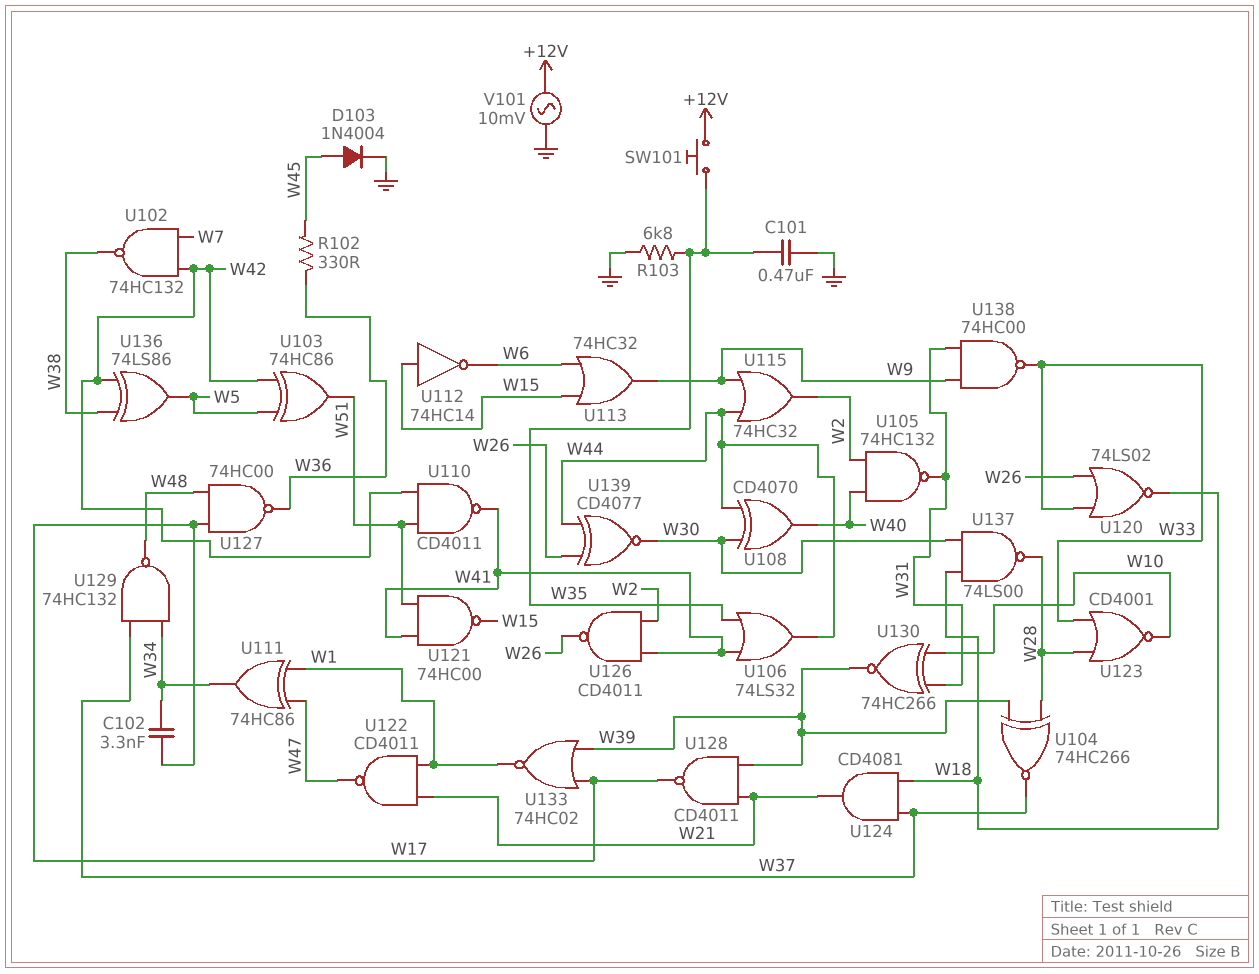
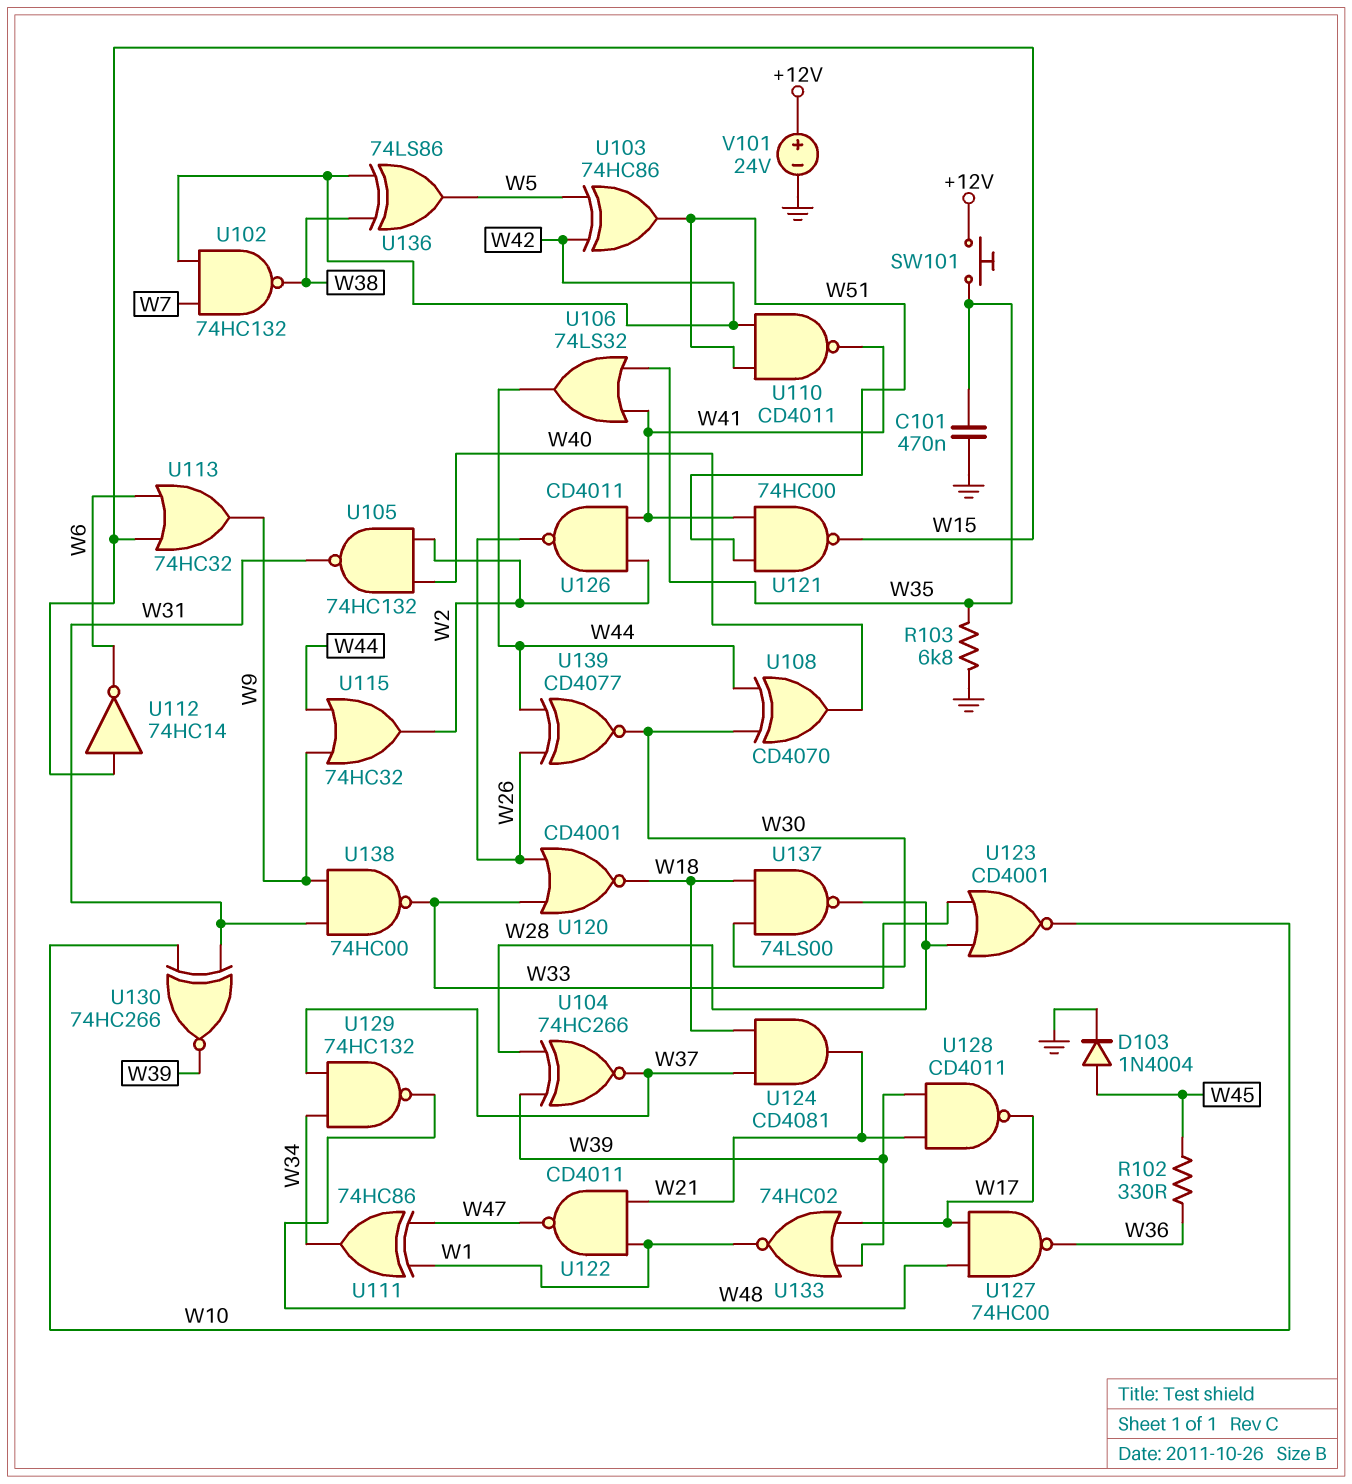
C102: 3.3nF (W17, W34) -> none
U120: NOR 74LS02 (in W26, in W33, out W18) -> NOR CD4001 (in W26, in W33, out W18)
V101: AC 10mV (+12V, GND) -> 24V (plus +12V, minus GND)

